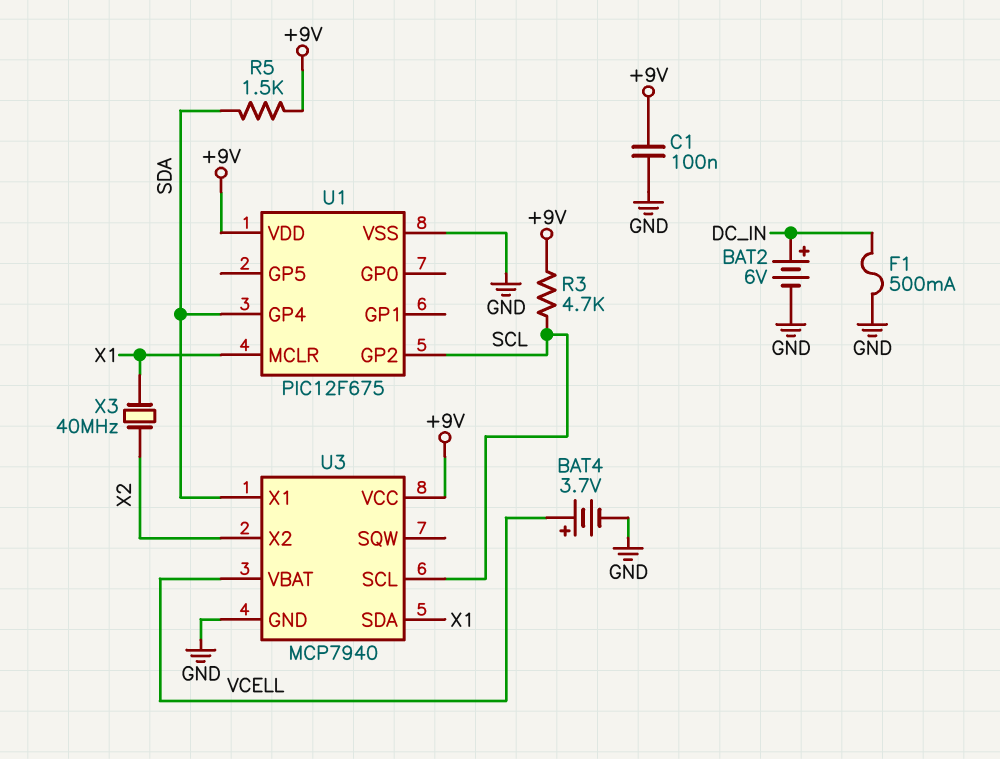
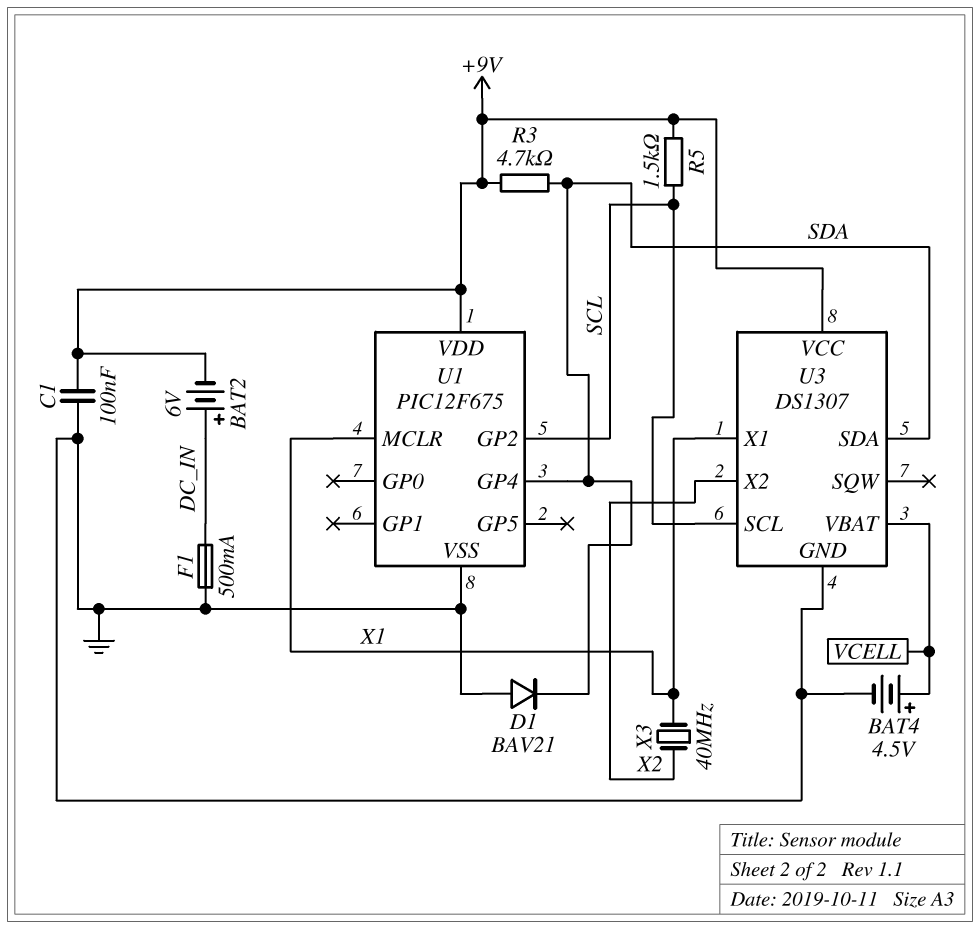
BAT2: 6V (plus DC_IN, minus GND) -> 6V (plus DC_IN, minus +9V)
BAT4: 3.7V (plus VCELL, minus GND) -> 4.5V (plus VCELL, minus GND)
D1: none -> diode BAV21 (A GND, K SDA)
R3: 4.7k (+9V, SCL) -> 4.7k (+9V, SDA)
R5: 1.5k (+9V, SDA) -> 1.5k (+9V, SCL)
U3: MCP7940 -> DS1307
U3 pin SDA: X1 -> SDA
U3 pin X1: SDA -> X1

